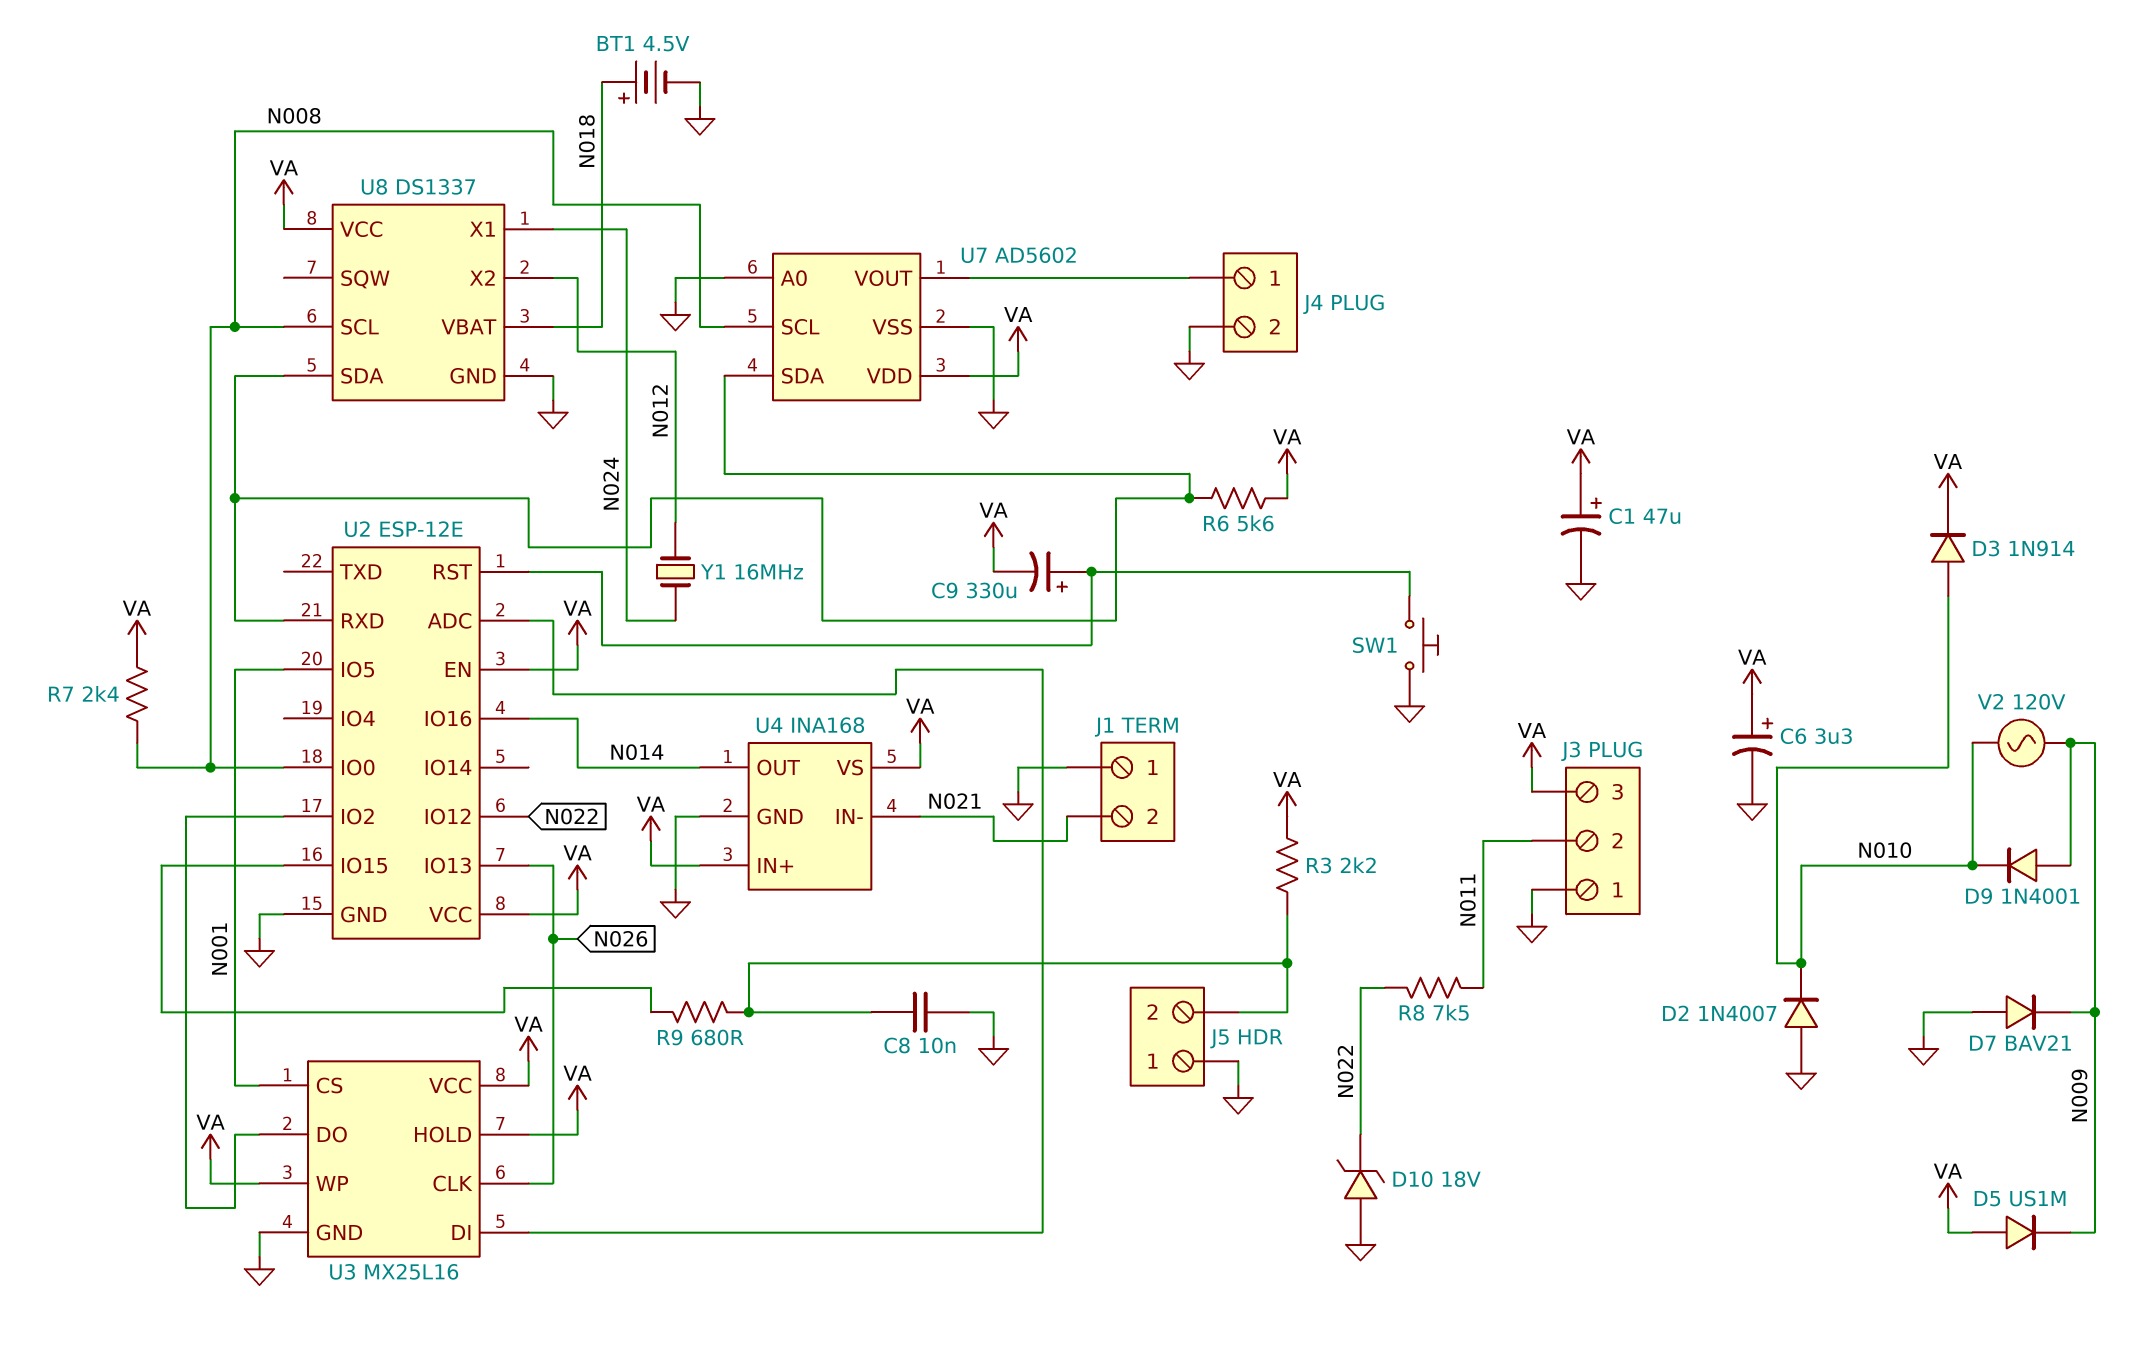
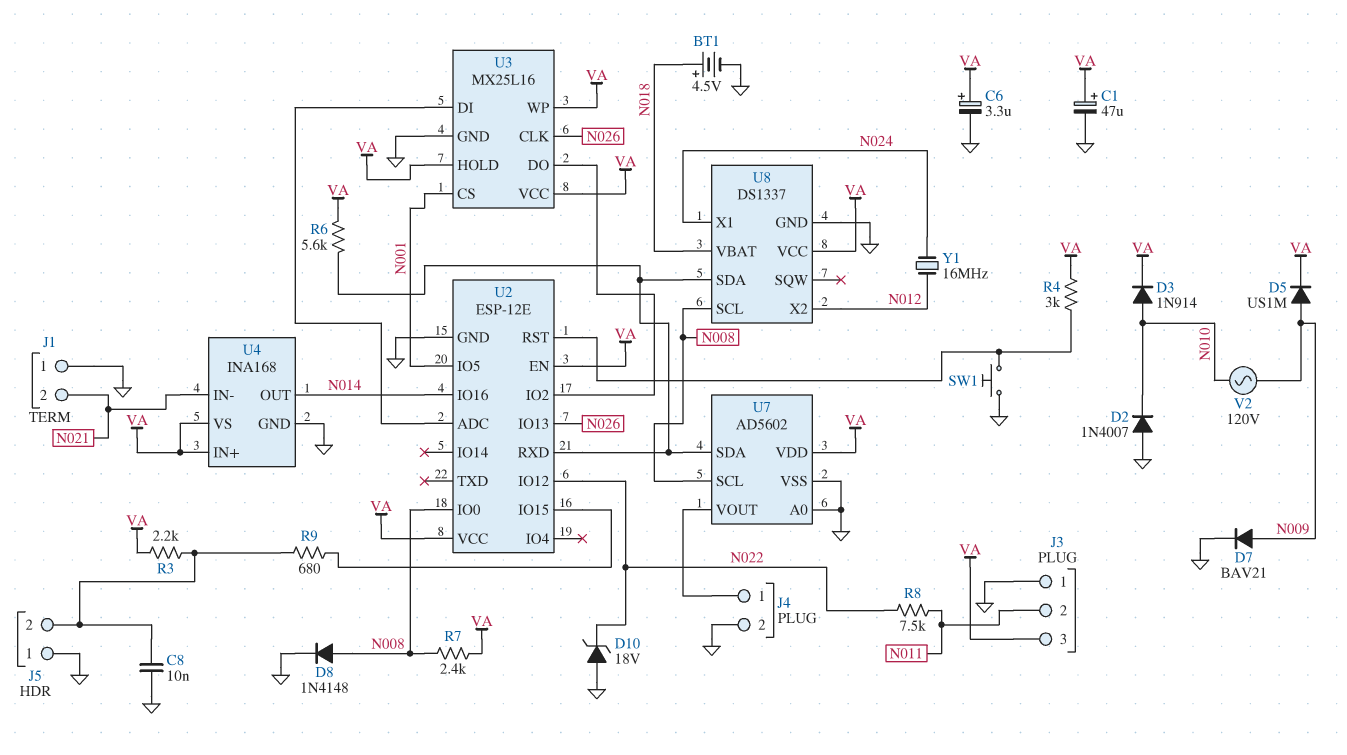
C9: 330uF (plus U2/RST, minus VA) -> none
D5: diode US1M (A VA, K N009) -> diode US1M (A N009, K VA)
D7: diode BAV21 (A GND, K N009) -> diode BAV21 (A N009, K GND)
D8: none -> diode 1N4148 (A N008, K GND)
D9: diode 1N4001 (A N009, K N010) -> none
R4: none -> 3k (U2/RST, VA)

